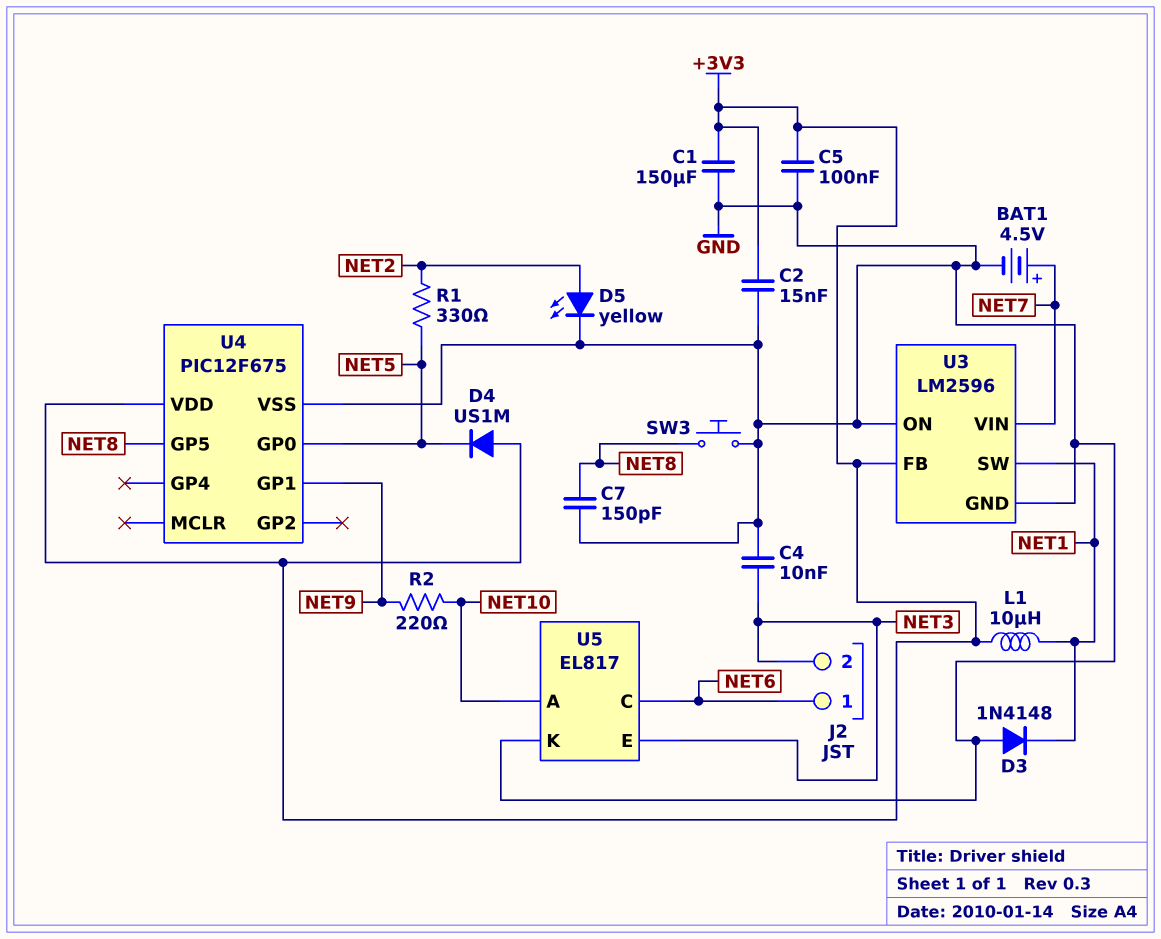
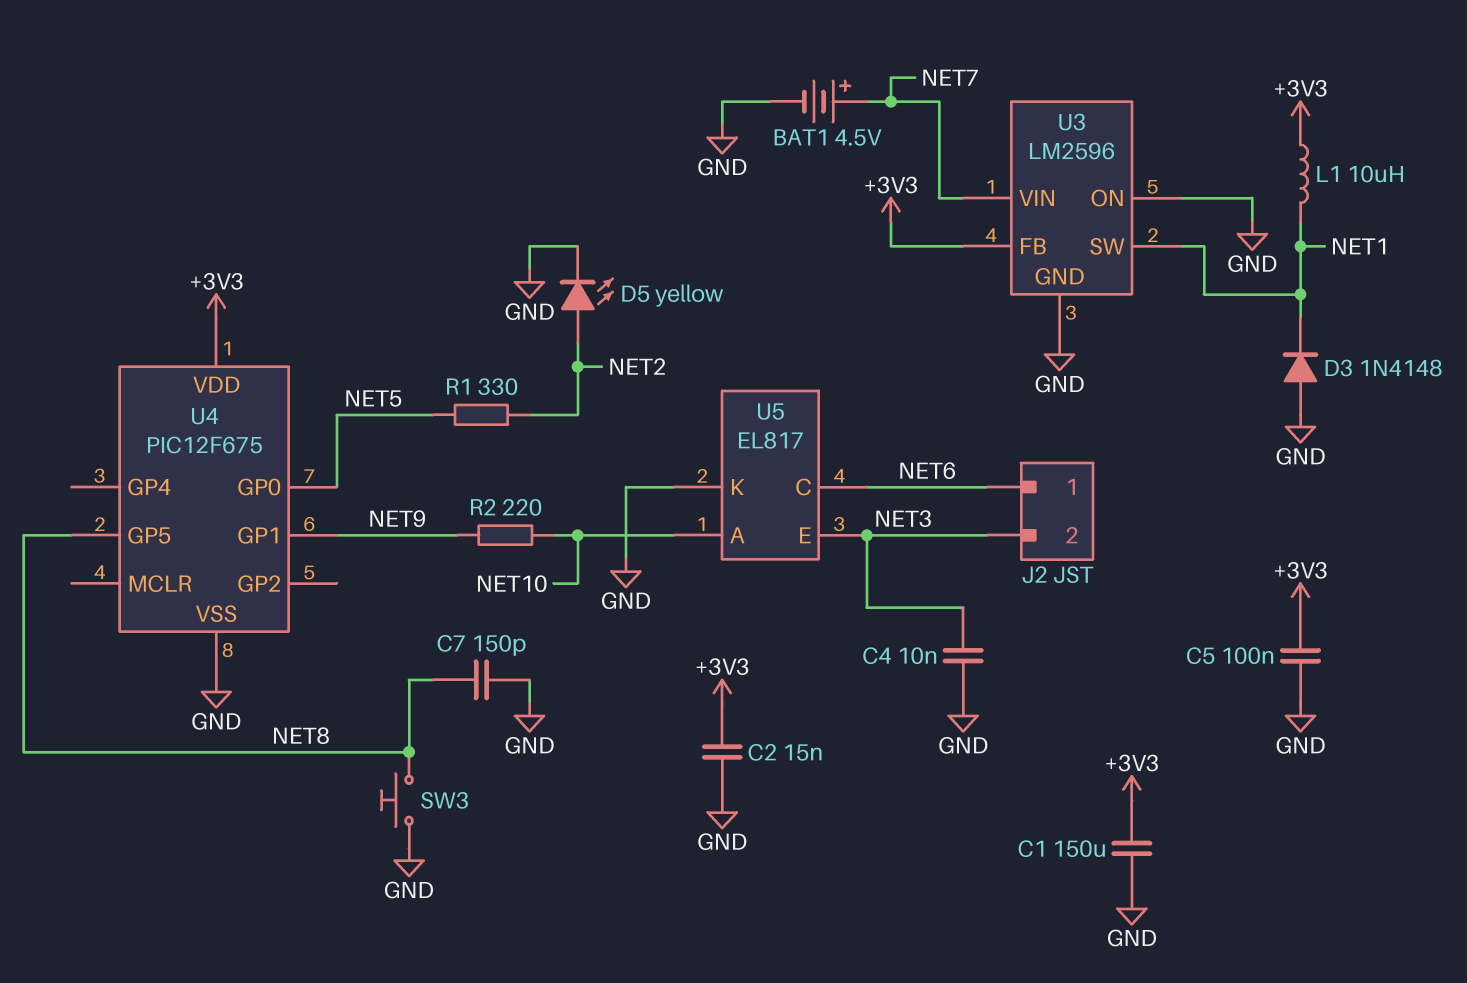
D4: diode US1M (A +3V3, K NET5) -> none

